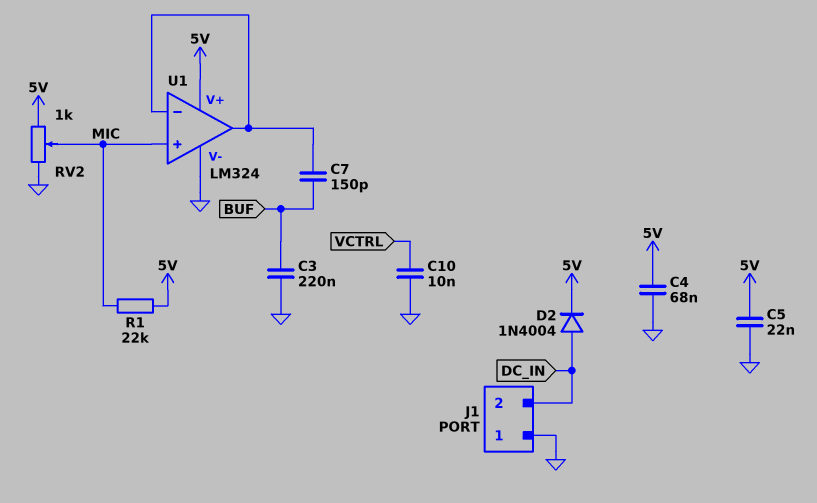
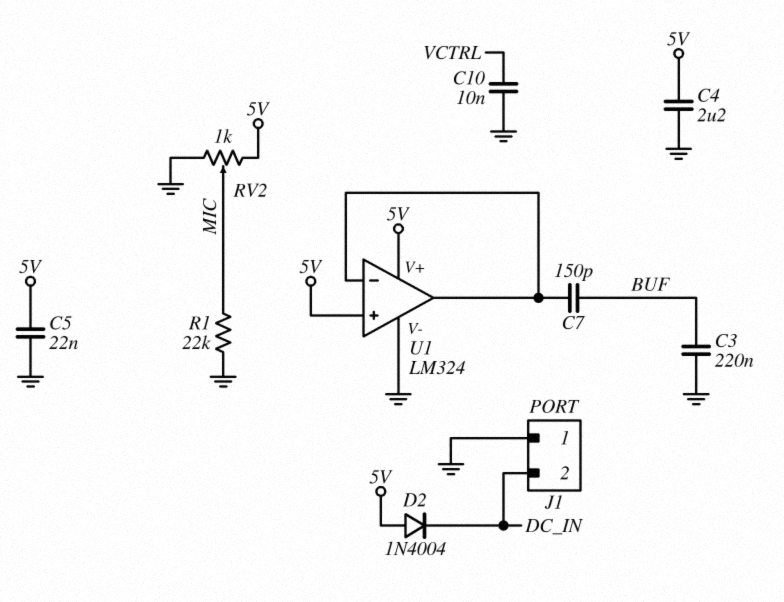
C4: 68nF (5V, GND) -> 2.2uF (5V, GND)
D2: diode 1N4004 (A DC_IN, K 5V) -> diode 1N4004 (A 5V, K DC_IN)
R1: 22k (5V, MIC) -> 22k (GND, MIC)
U1 pin in+: MIC -> 5V

